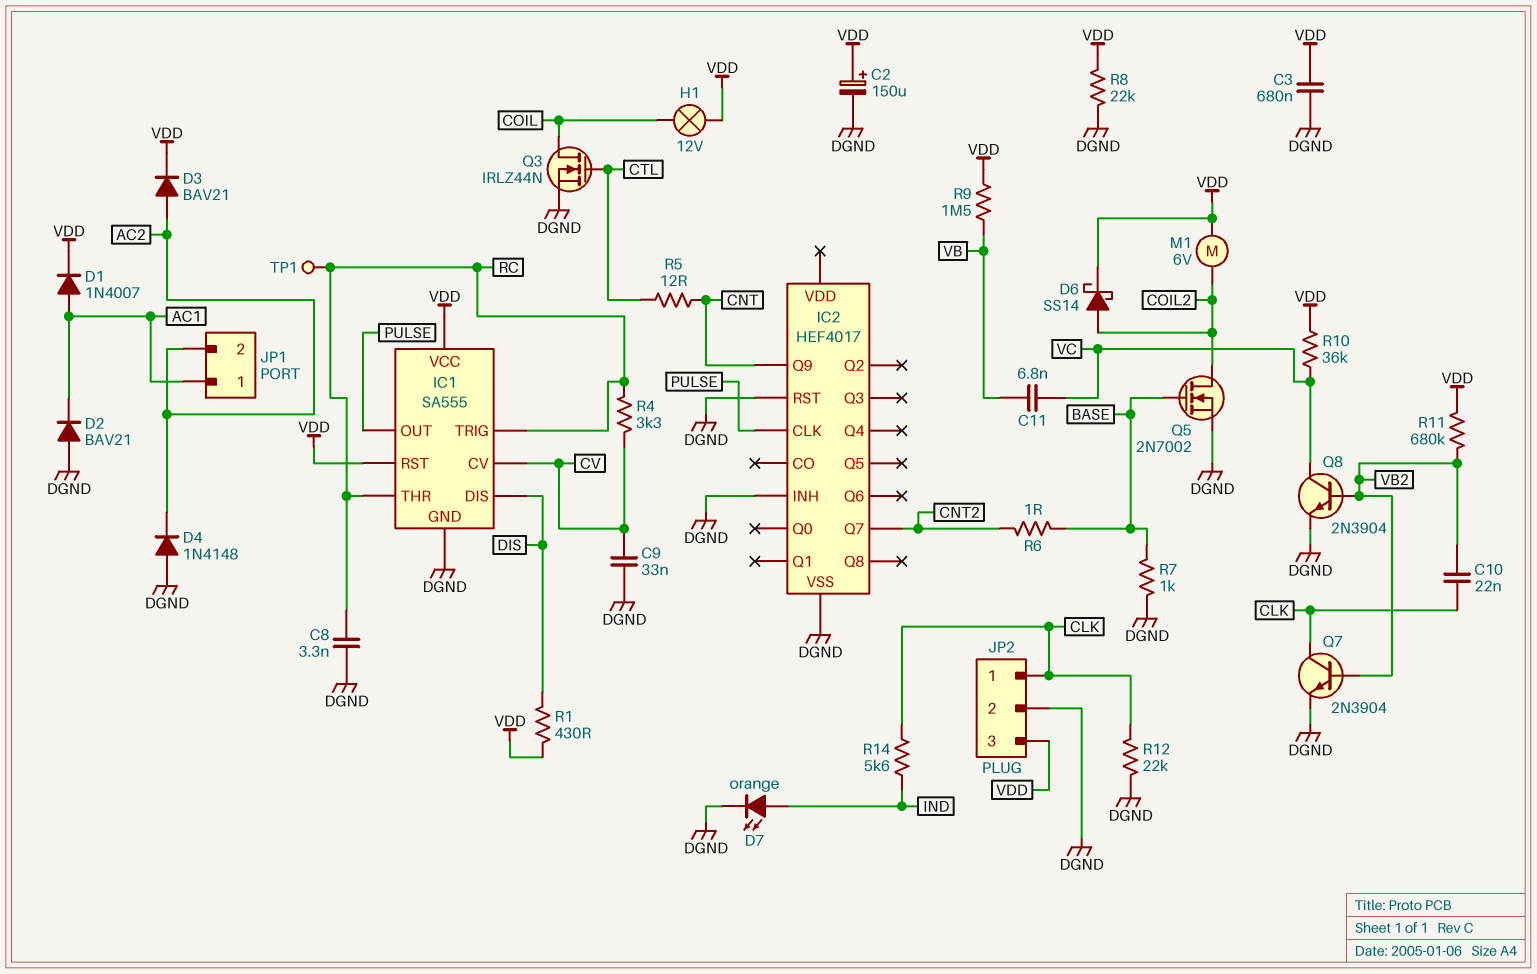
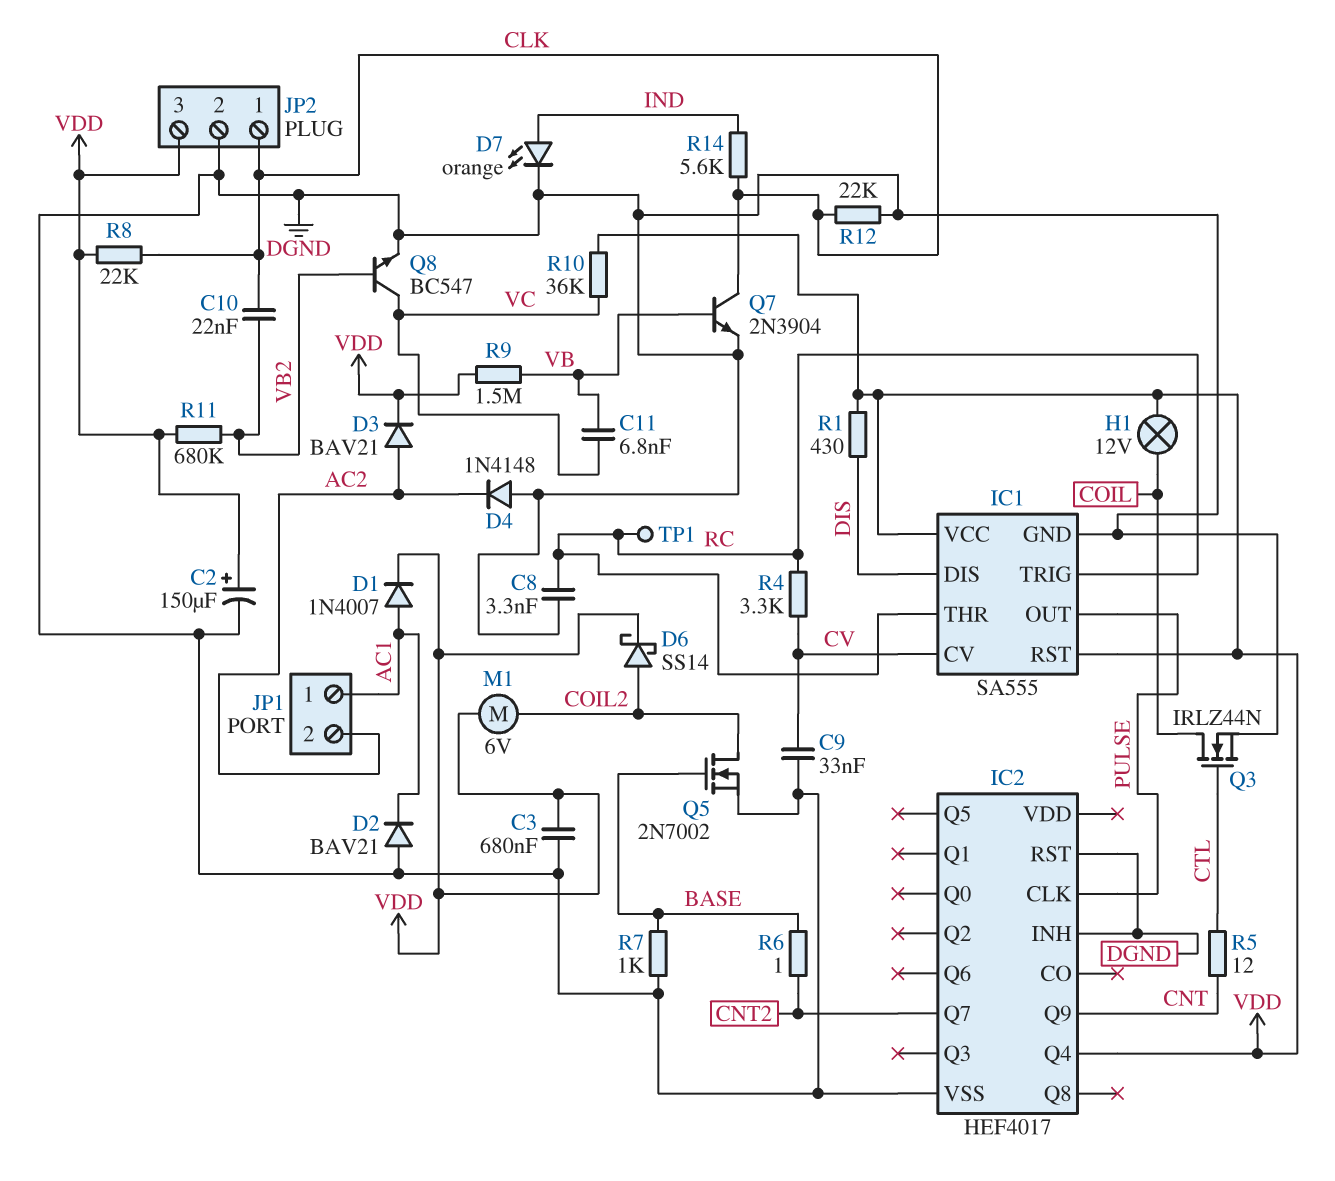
IC2 pin Q4: none -> VDD
Q7: NPN 2N3904 (B VB2, C CLK, E DGND) -> NPN 2N3904 (B VB, C CLK, E DGND)
Q8: NPN 2N3904 (B VB2, C VC, E DGND) -> NPN BC547 (B VB2, C VC, E DGND)
R8: 22k (DGND, VDD) -> 22k (CLK, VDD)

